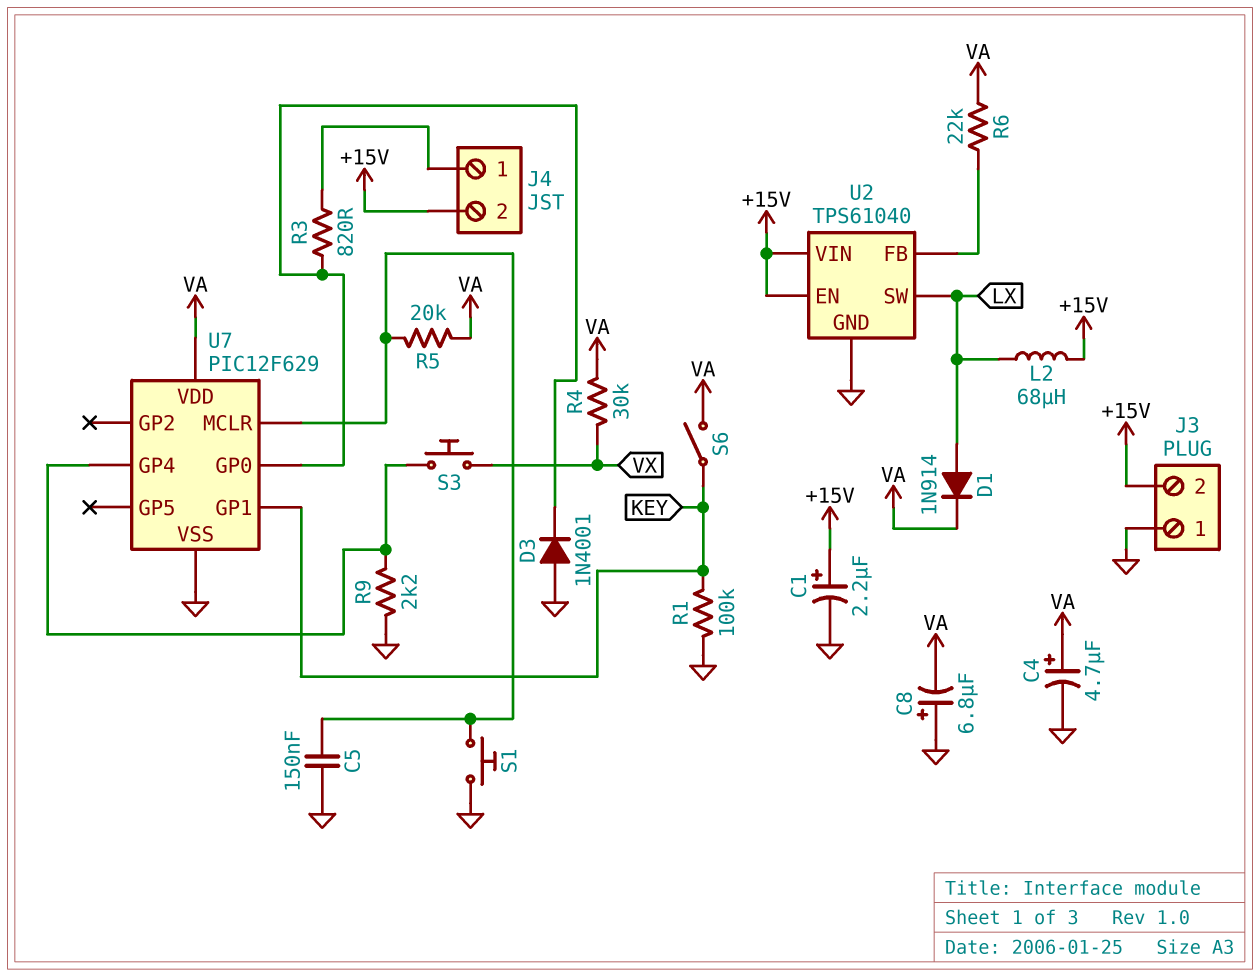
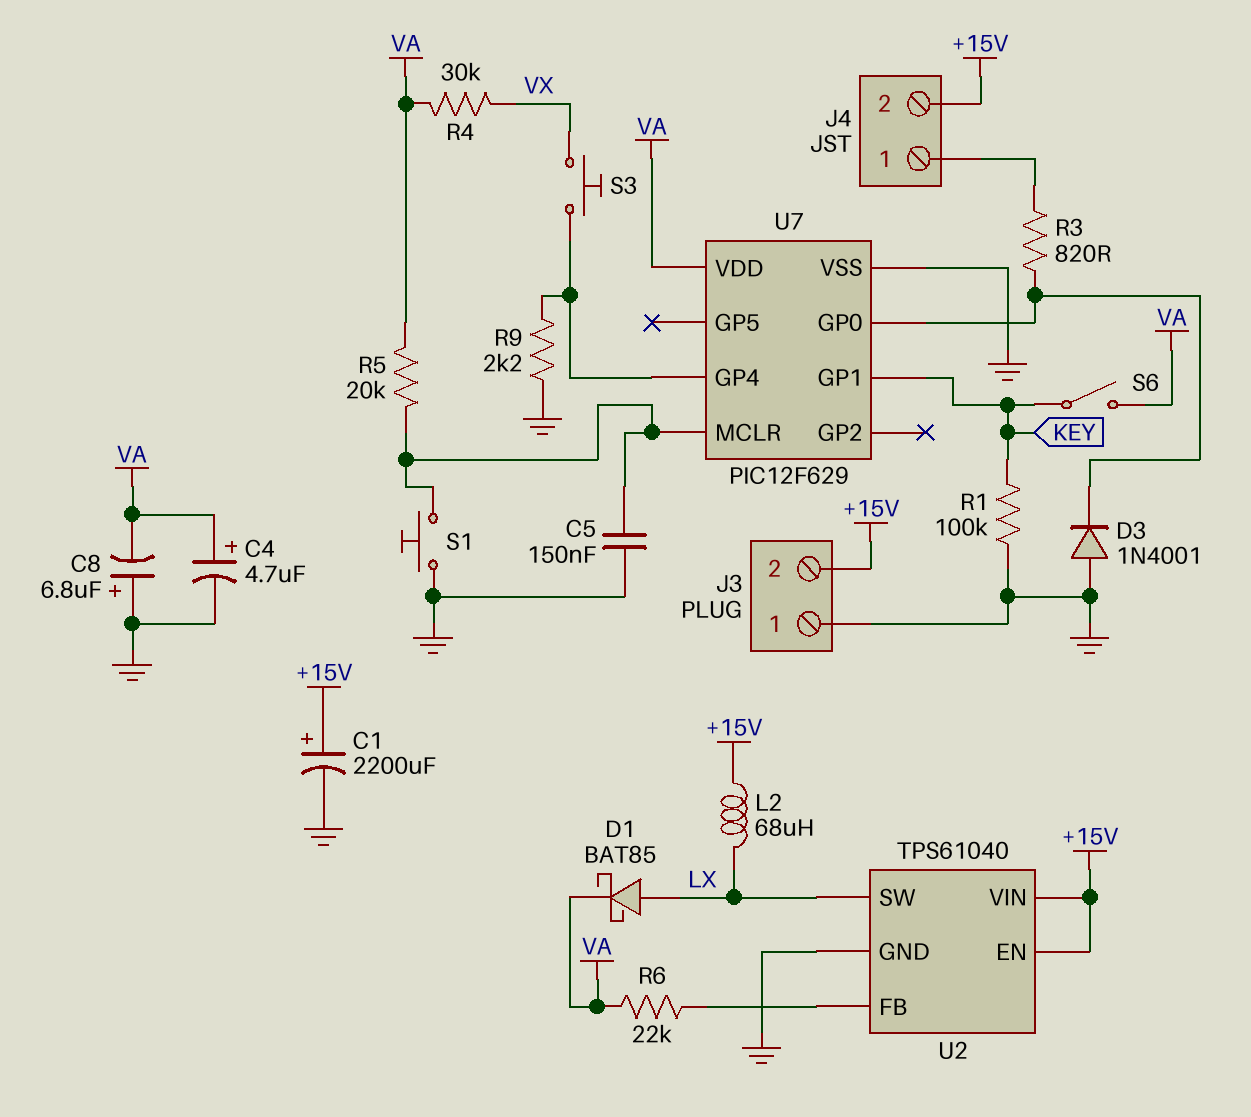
C1: 2.2uF (plus +15V, minus GND) -> 2200uF (plus +15V, minus GND)
D1: diode 1N914 (A LX, K VA) -> schottky BAT85 (A LX, K VA)

